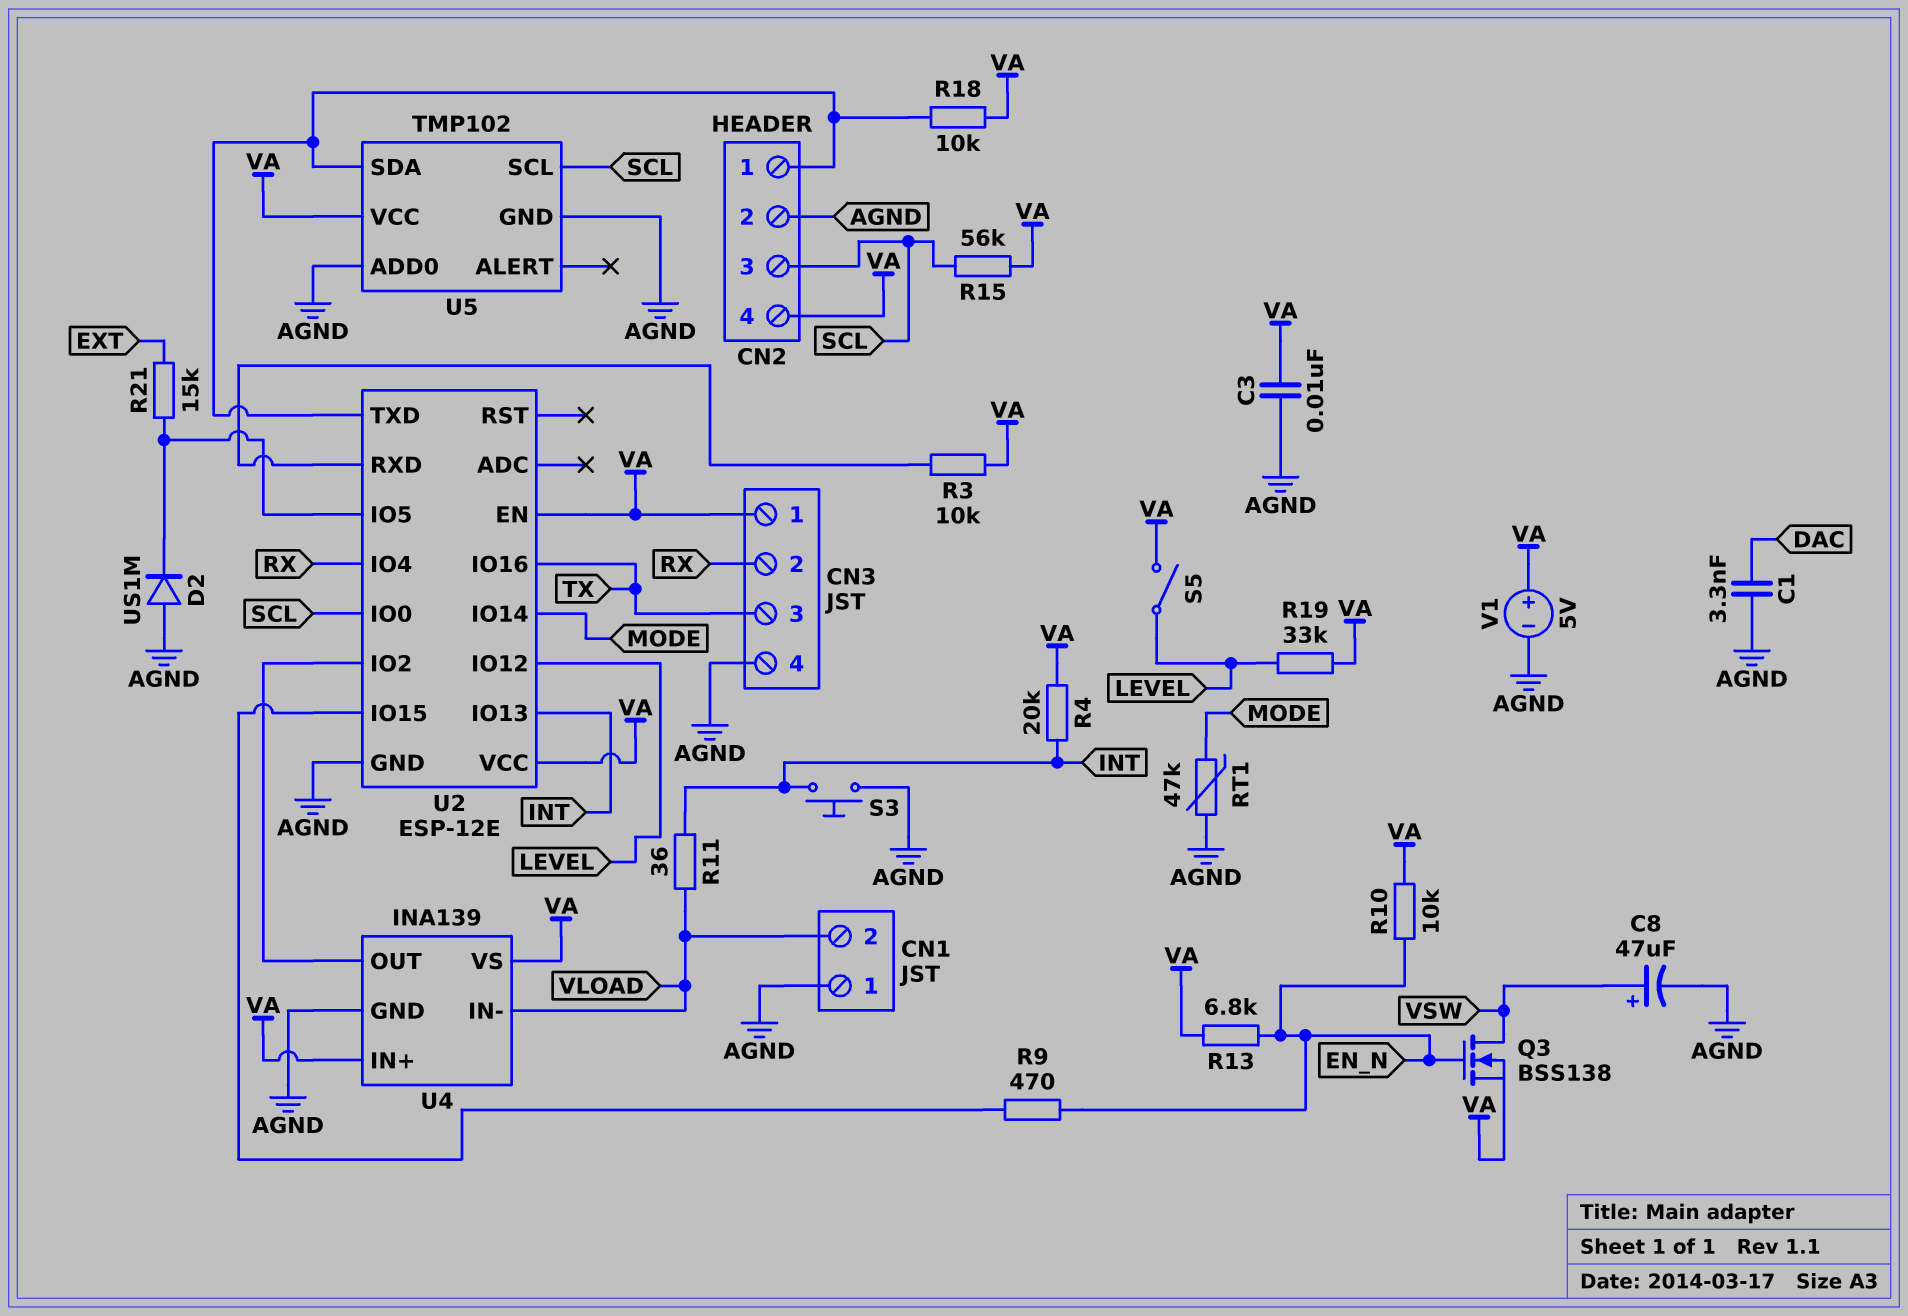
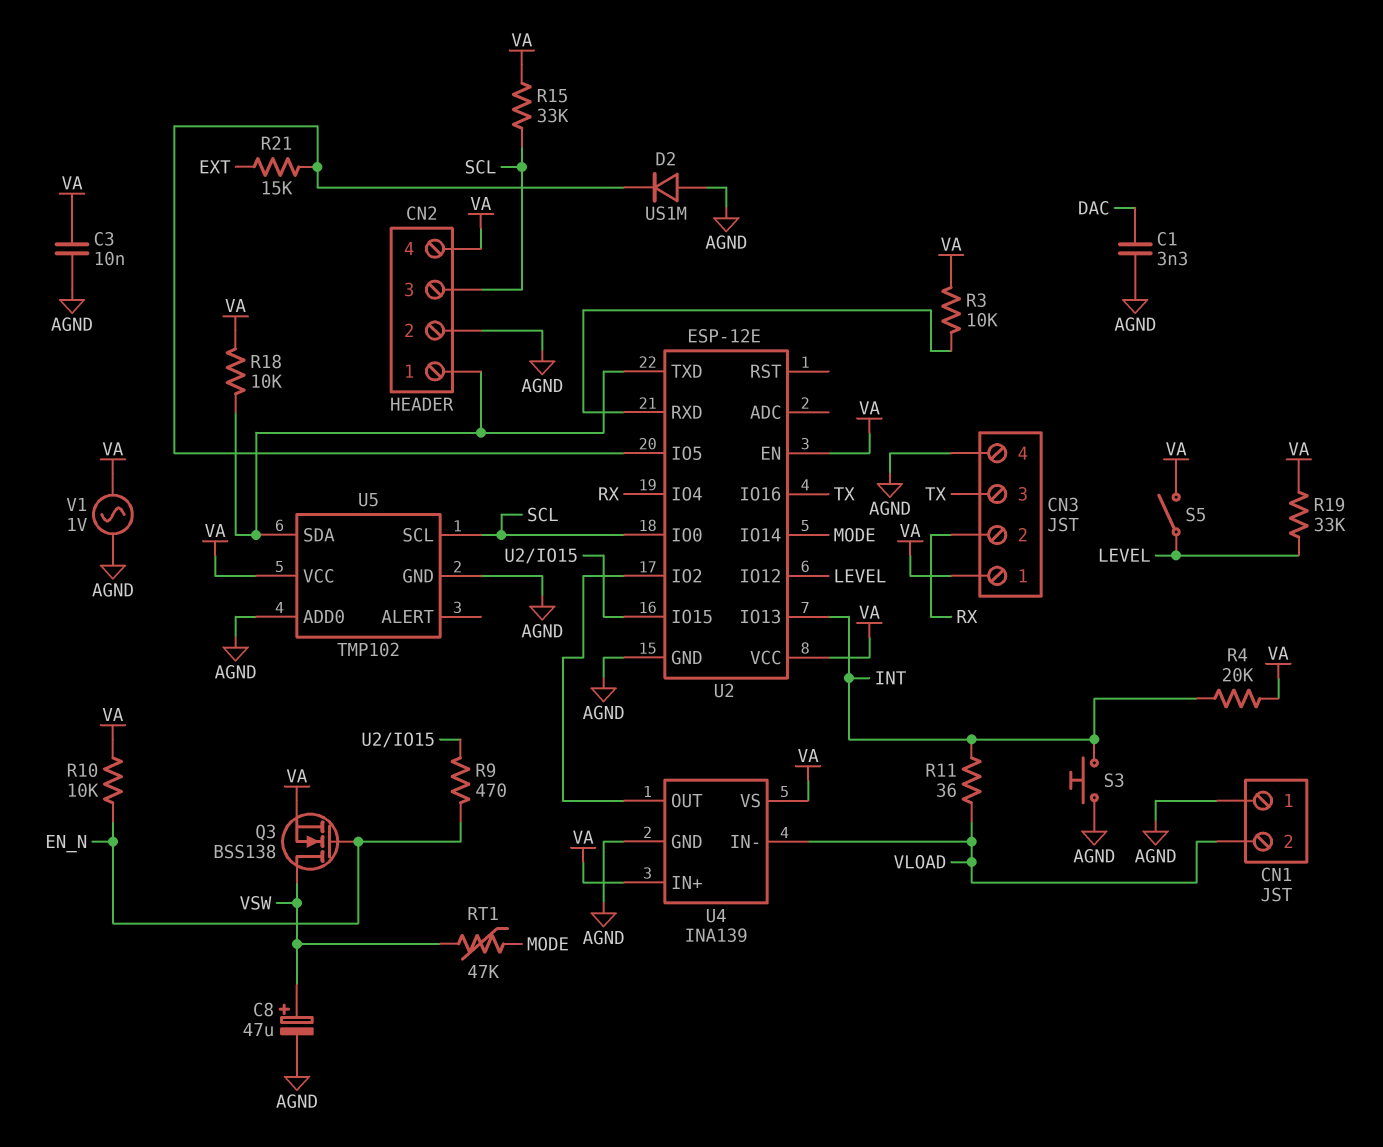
R13: 6.8k (EN_N, VA) -> none
R15: 56k (SCL, VA) -> 33k (SCL, VA)
RT1: 47k (AGND, MODE) -> 47k (MODE, VSW)
V1: 5V (plus VA, minus AGND) -> AC 1V (AGND, VA)

